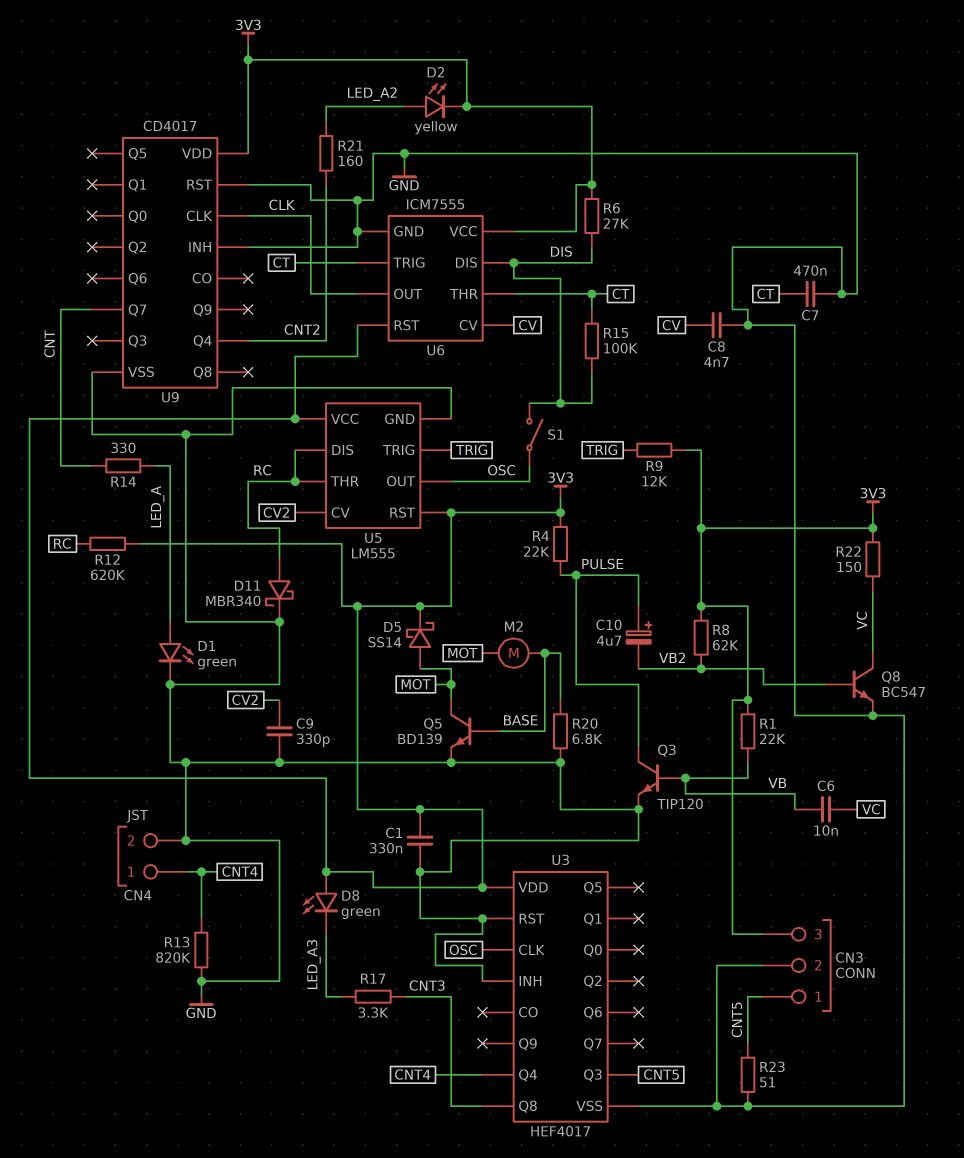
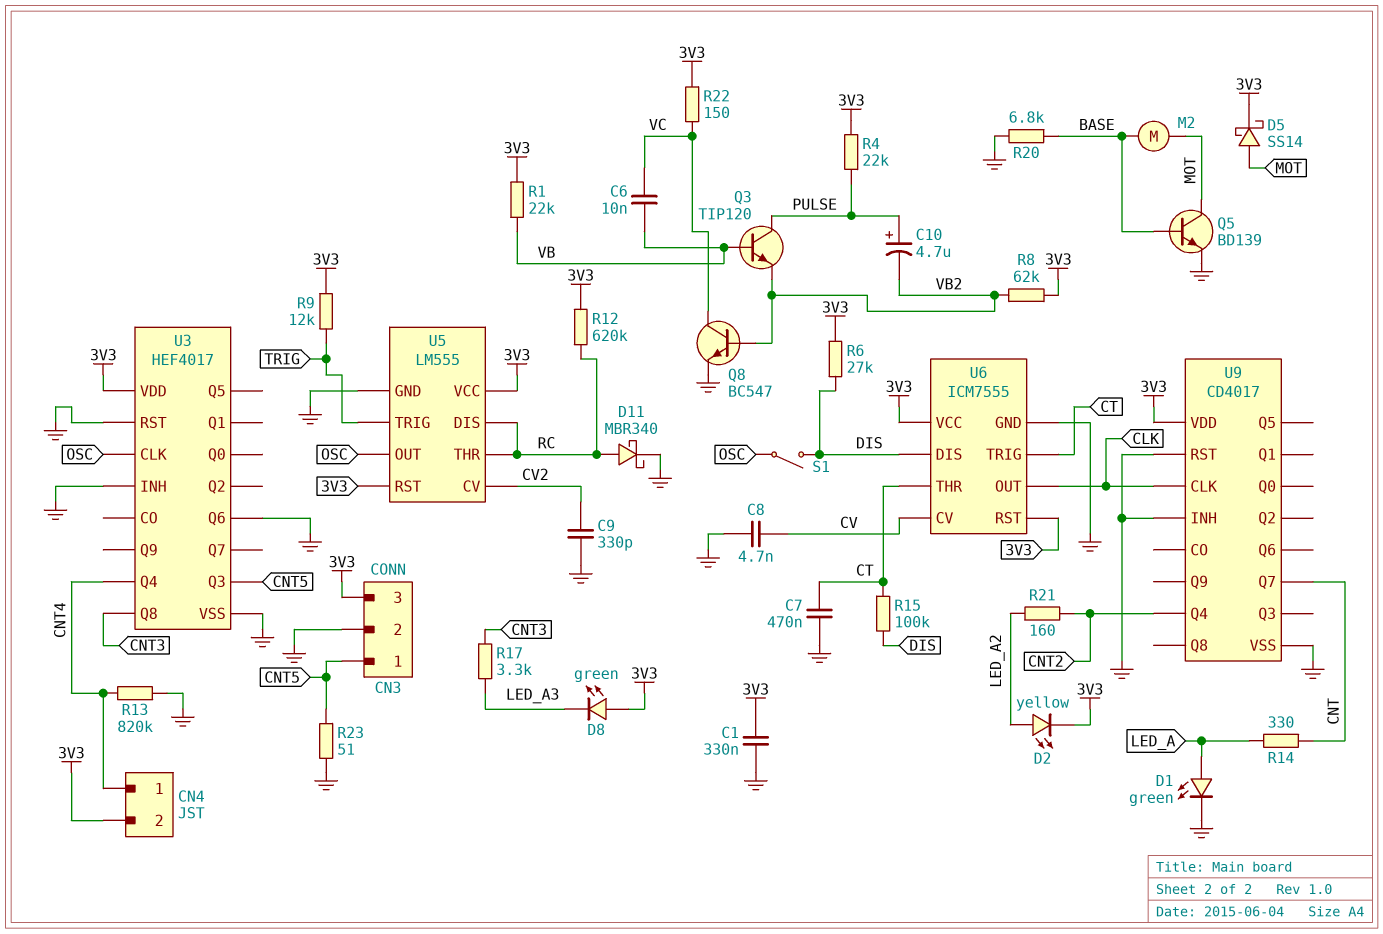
CN4 pin 2: GND -> 3V3
Q3: NPN TIP120 (B VB, C PULSE, E GND) -> NPN TIP120 (B VB, C PULSE, E VB2)
U3 pin Q6: none -> GND

